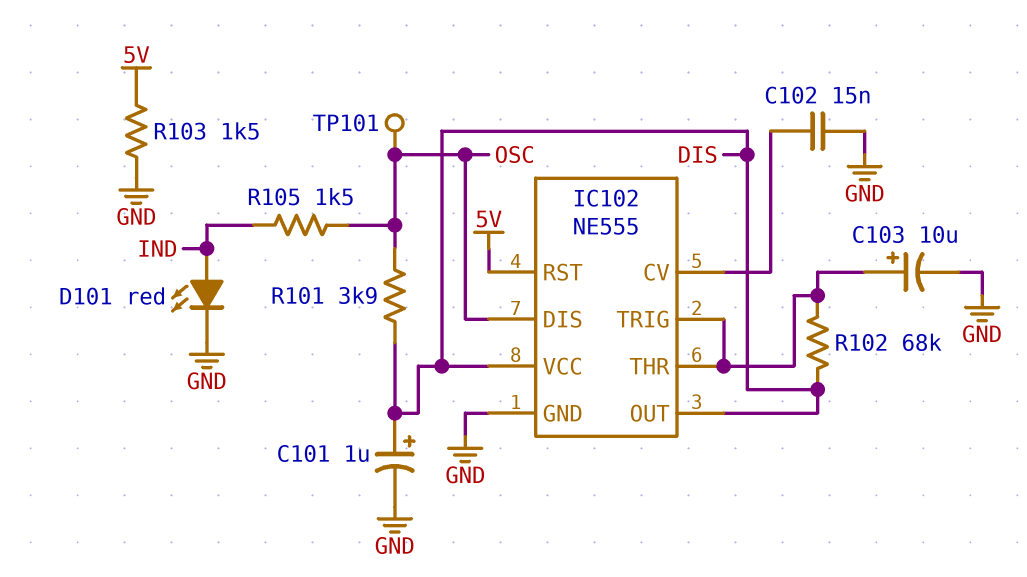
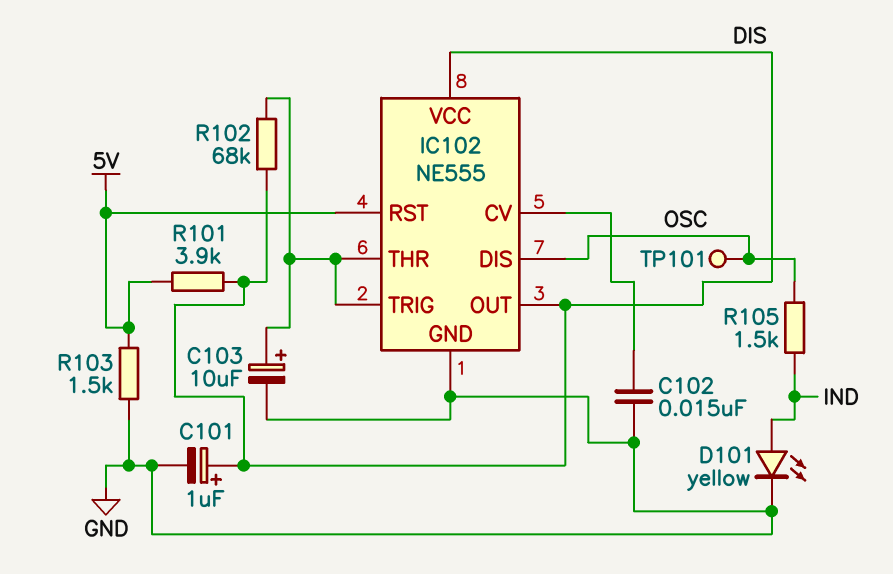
D101: LED red (A IND, K GND) -> LED yellow (A IND, K GND)
R101: 3.9k (DIS, OSC) -> 3.9k (5V, DIS)

